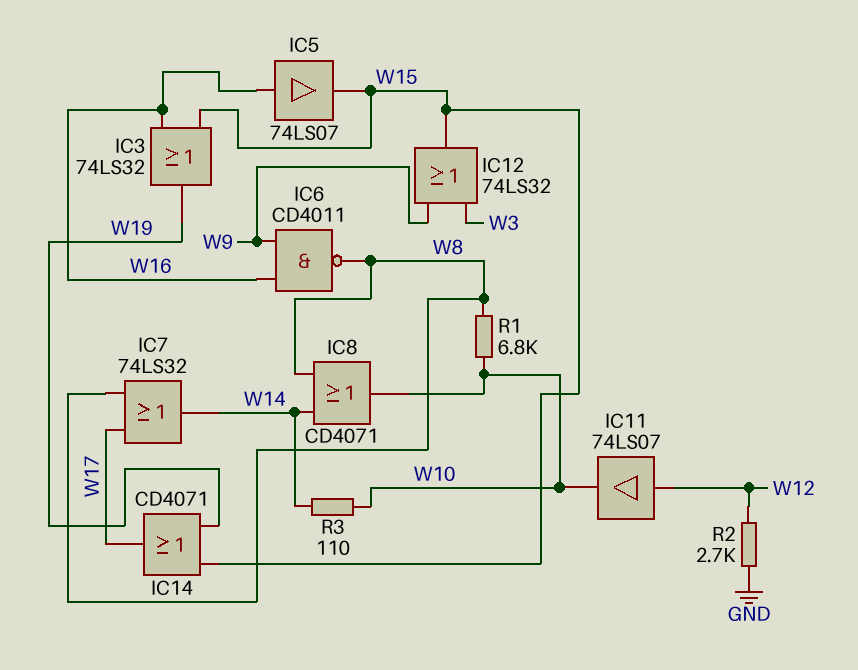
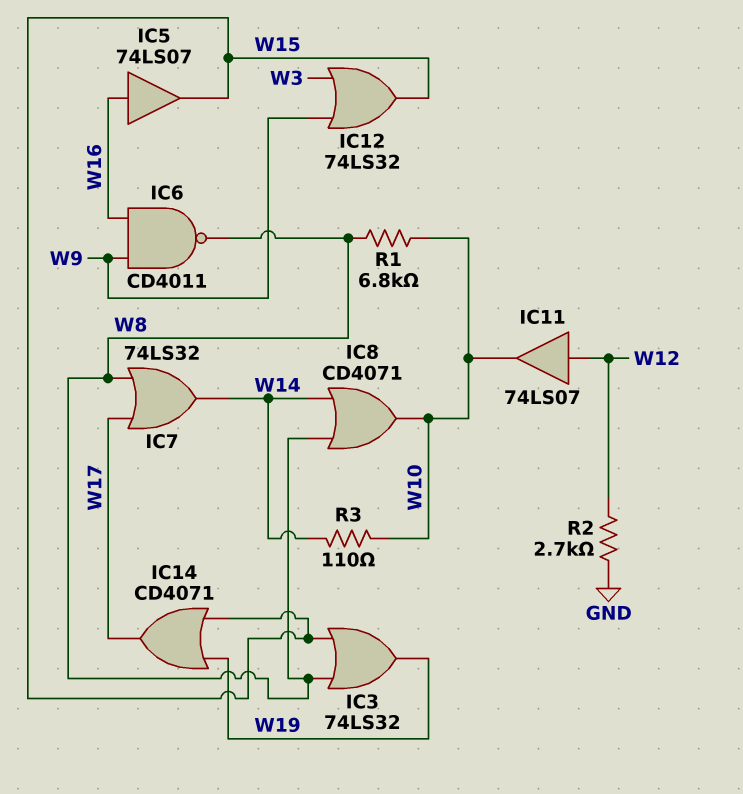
IC3: OR 74LS32 (in W15, in W16, out W19) -> OR 74LS32 (in W8, in W15, out W19)

